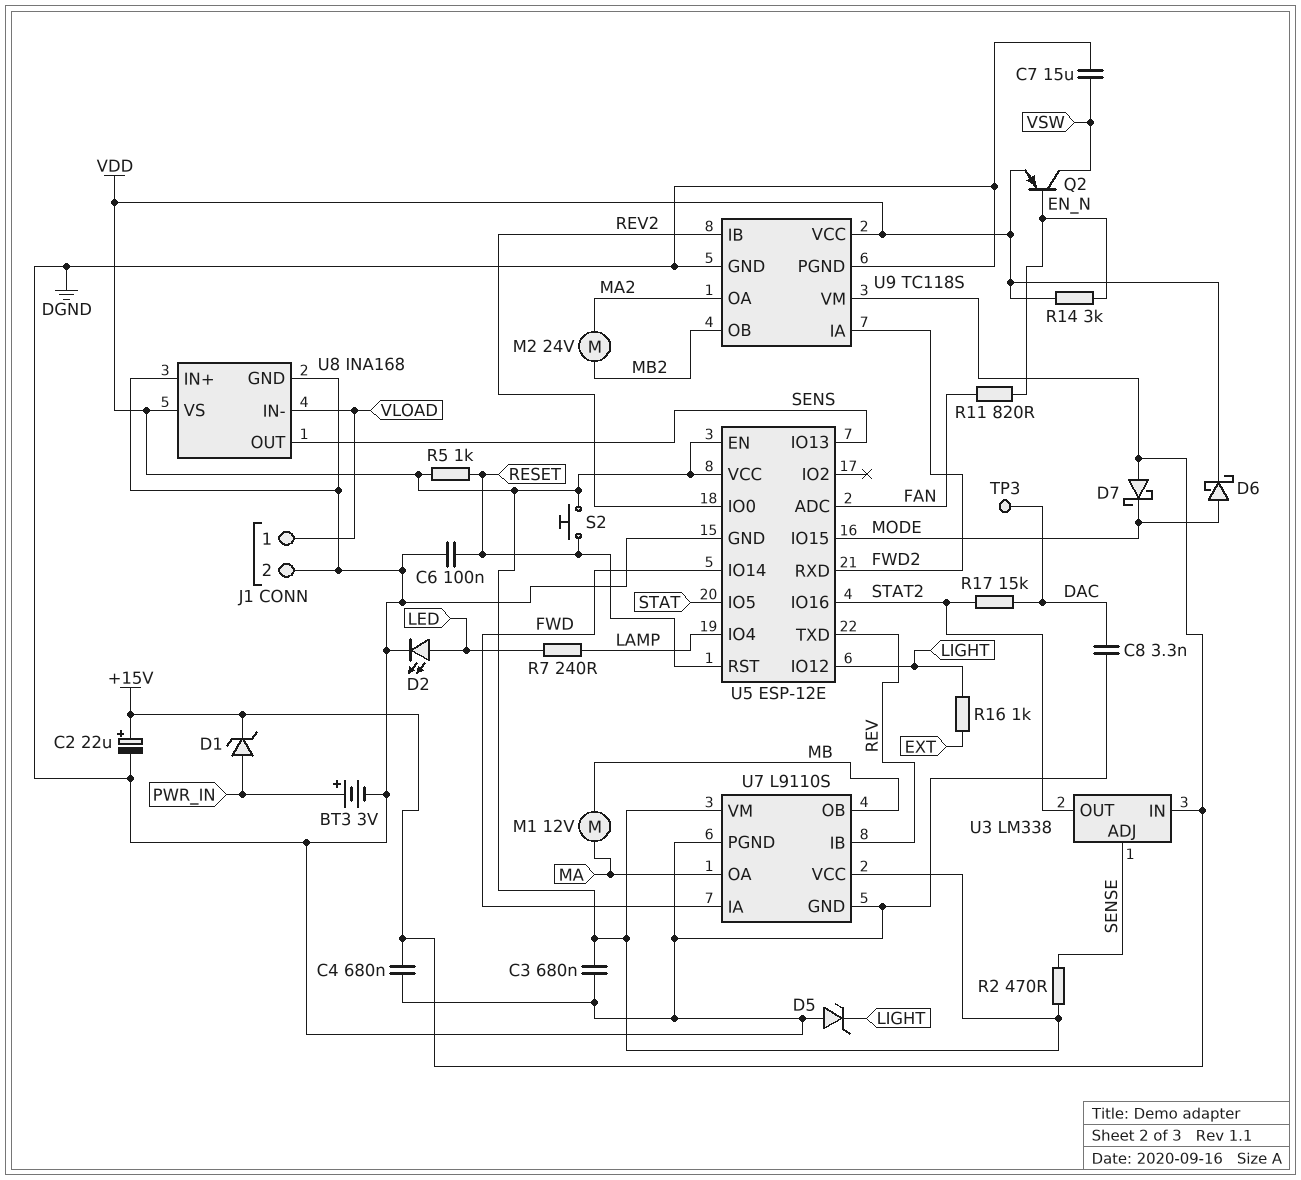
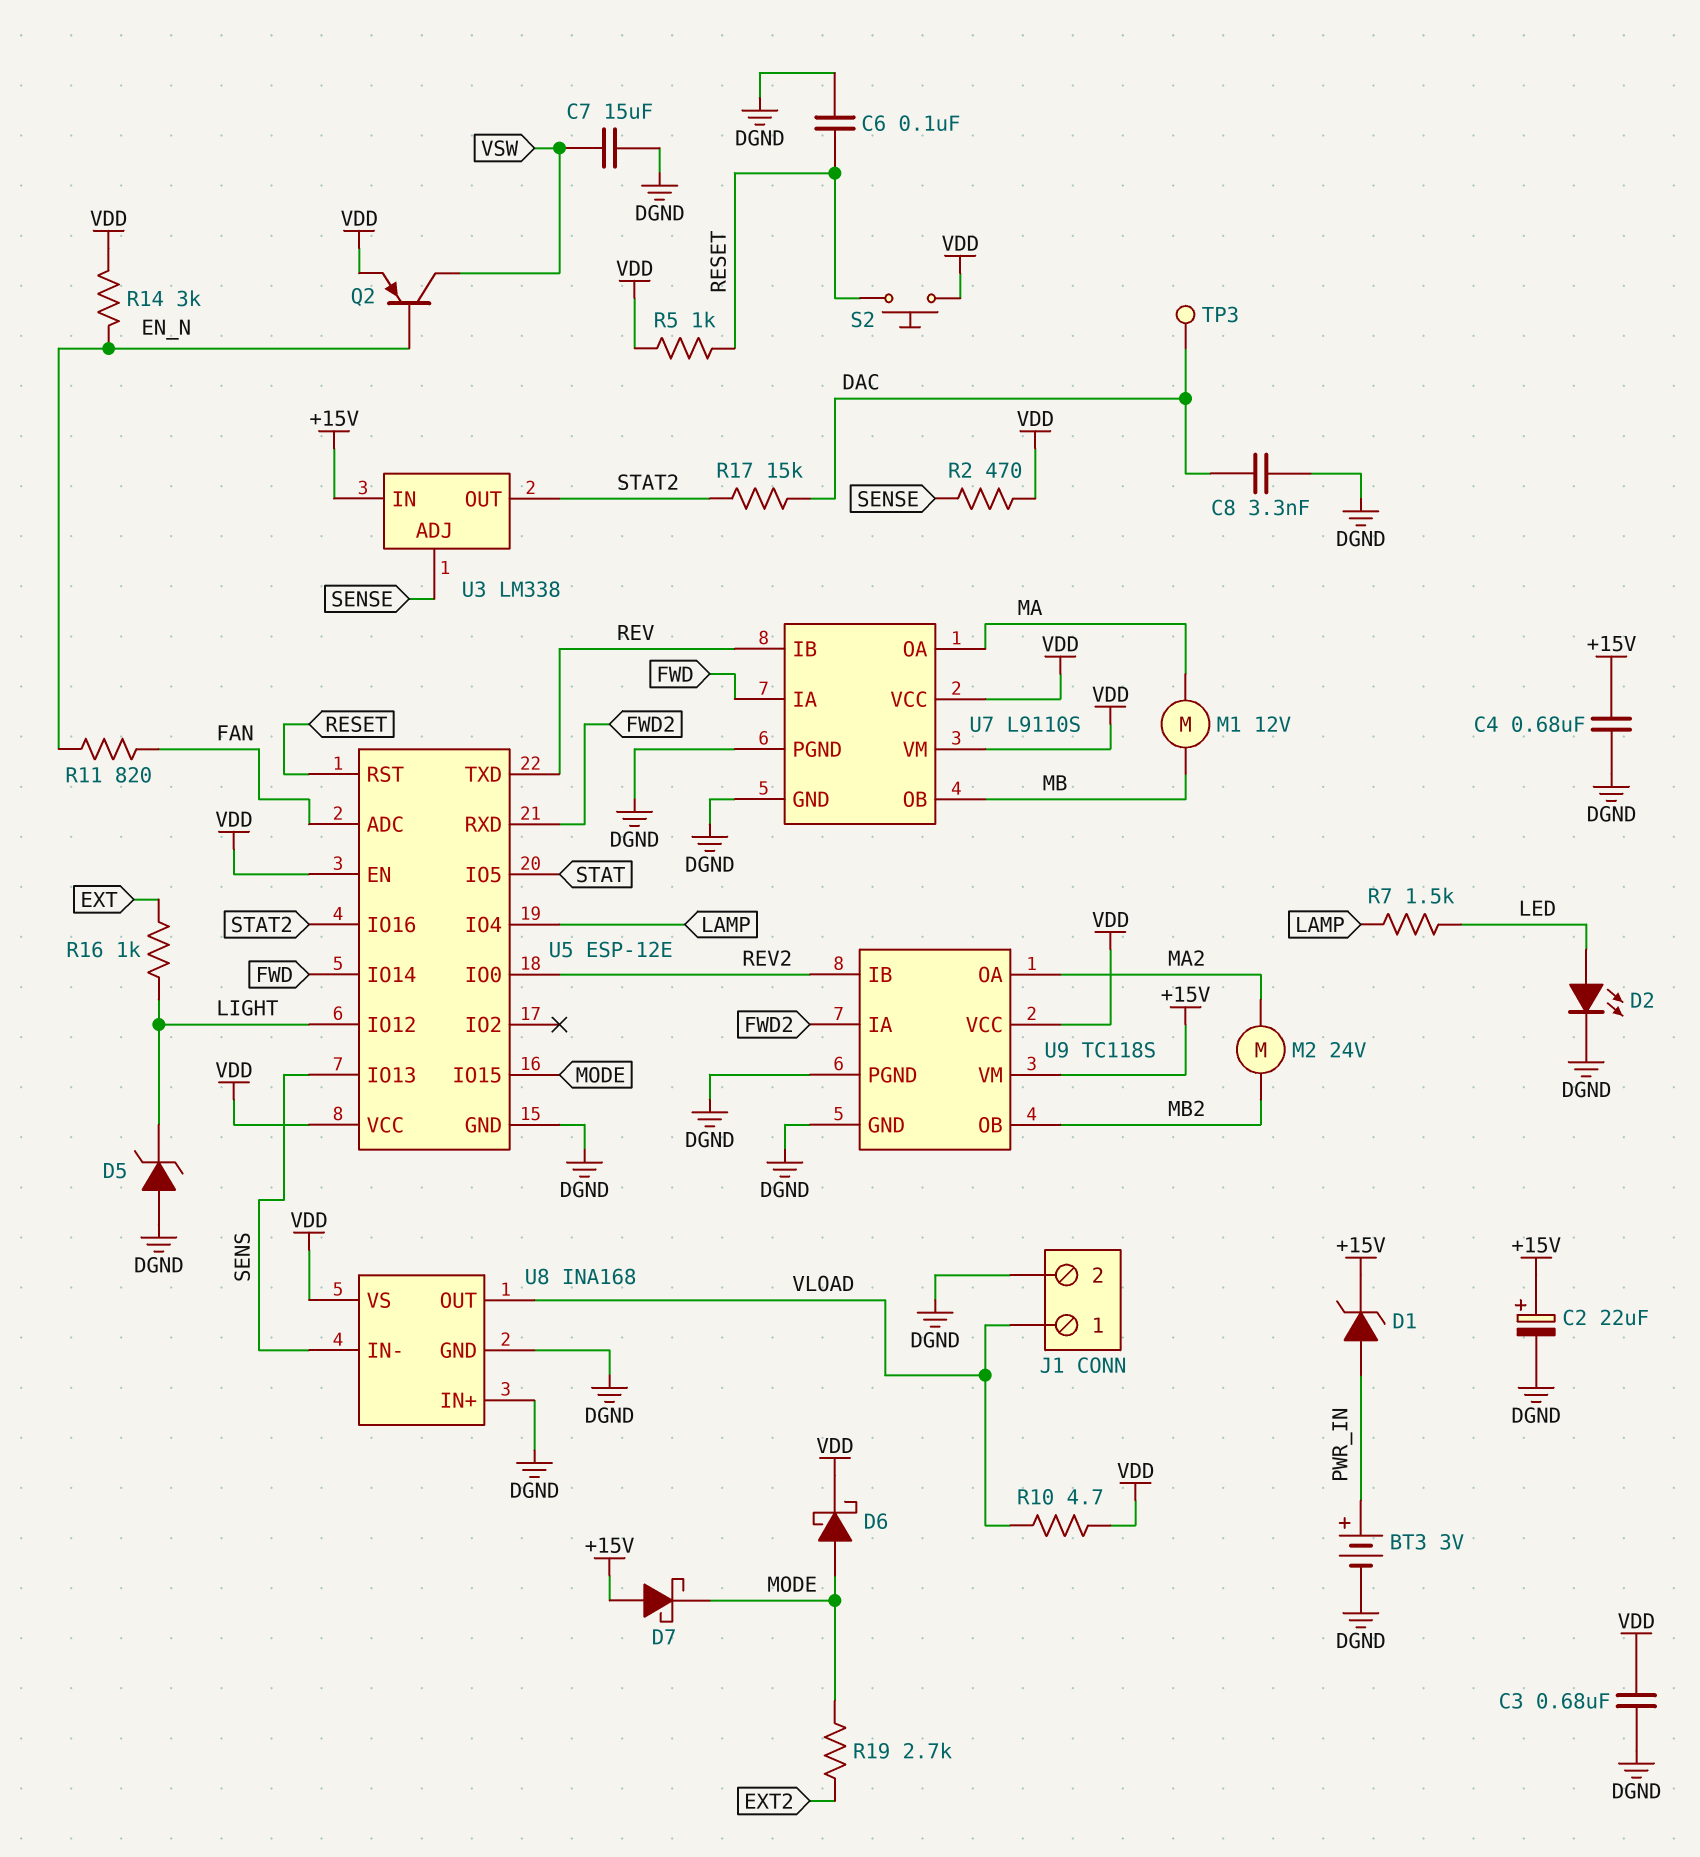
R7: 240 (LAMP, LED) -> 1.5k (LAMP, LED)
R10: none -> 4.7 (VDD, VLOAD)
R19: none -> 2.7k (EXT2, MODE)
U8 pin IN-: VLOAD -> SENS
U8 pin OUT: SENS -> VLOAD

